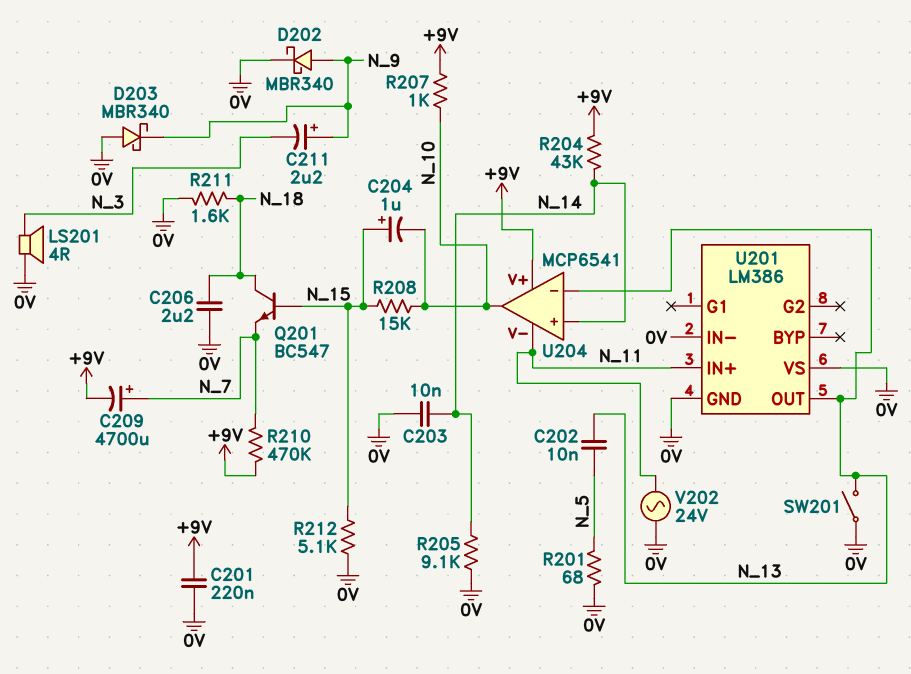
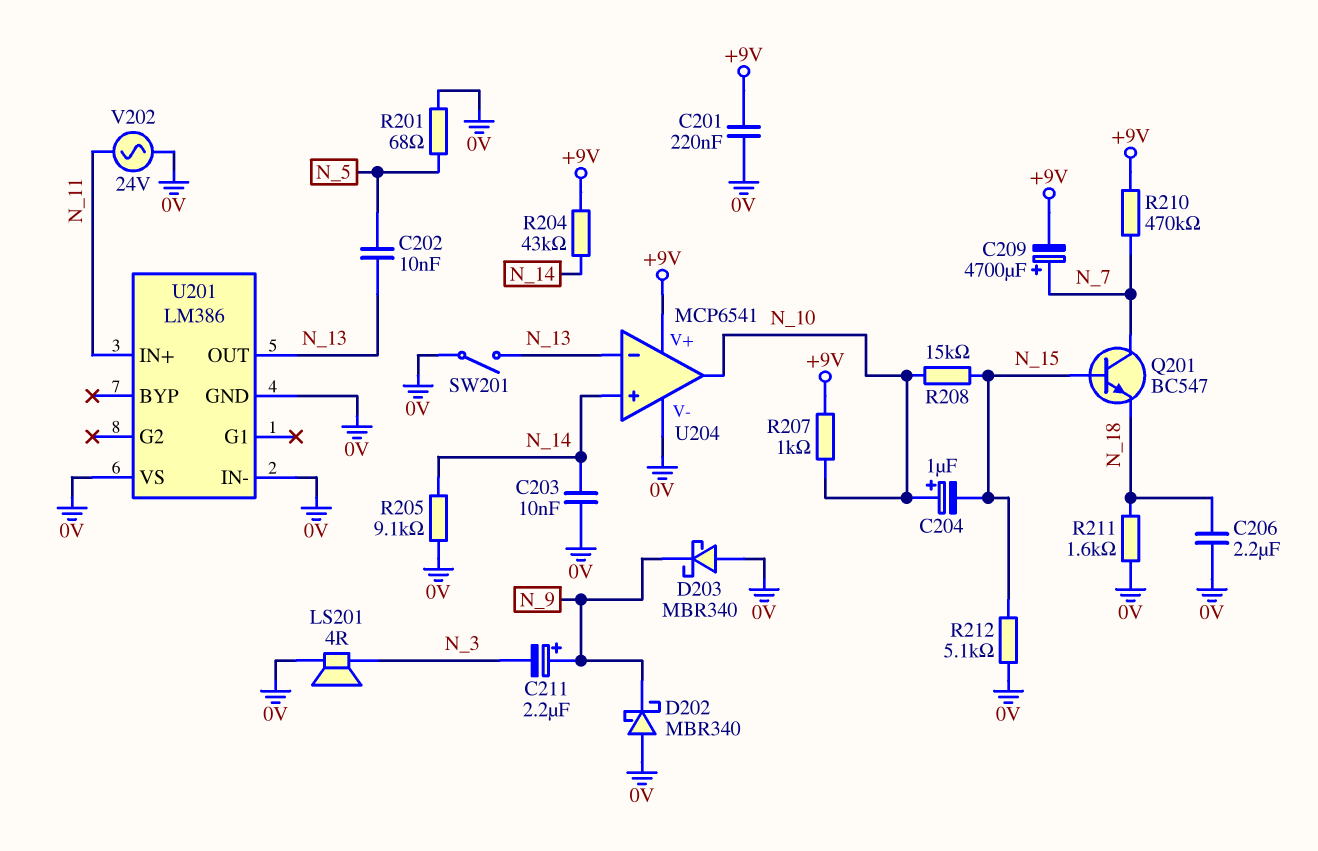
C204: 1uF (plus N_15, minus N_10) -> 1uF (plus N_10, minus N_15)
D202: schottky MBR340 (A N_9, K 0V) -> schottky MBR340 (A 0V, K N_9)
Q201: NPN BC547 (B N_15, C N_18, E N_7) -> NPN BC547 (B N_15, C N_7, E N_18)
U204 pin V-: N_11 -> 0V

